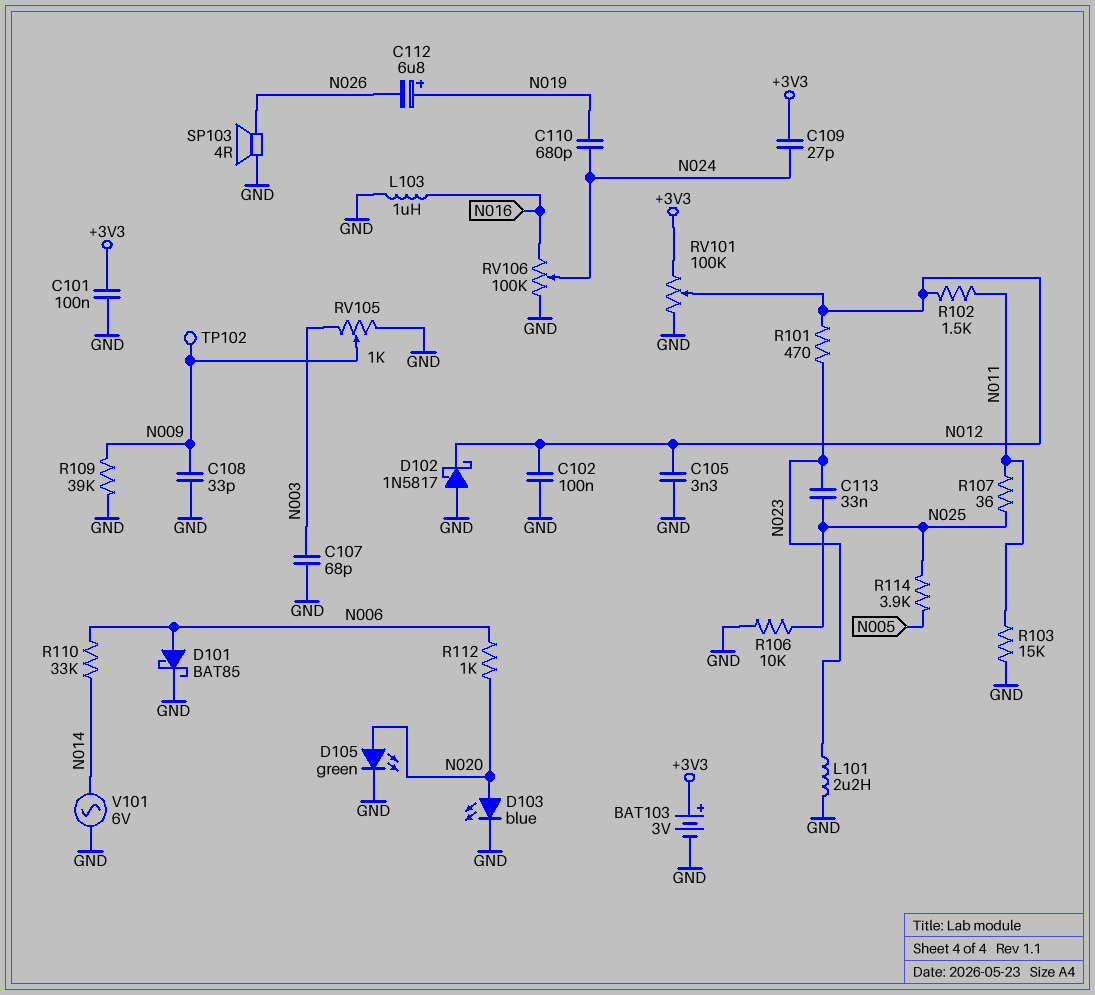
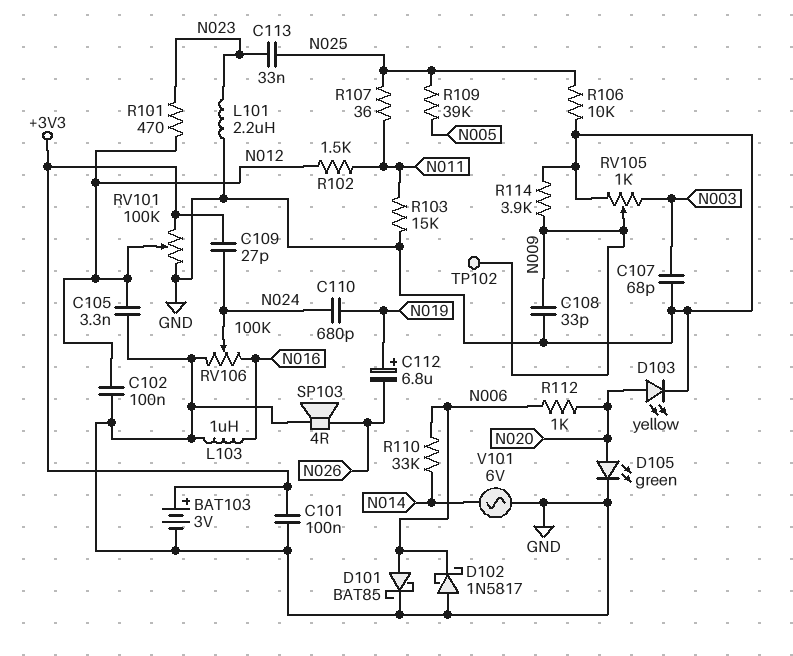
D102: schottky 1N5817 (A GND, K N012) -> schottky 1N5817 (A GND, K N006)
D103: LED blue (A N020, K GND) -> LED yellow (A N020, K GND)
R109: 39k (GND, N009) -> 39k (N005, N025)
R114: 3.9k (N005, N025) -> 3.9k (GND, N009)

